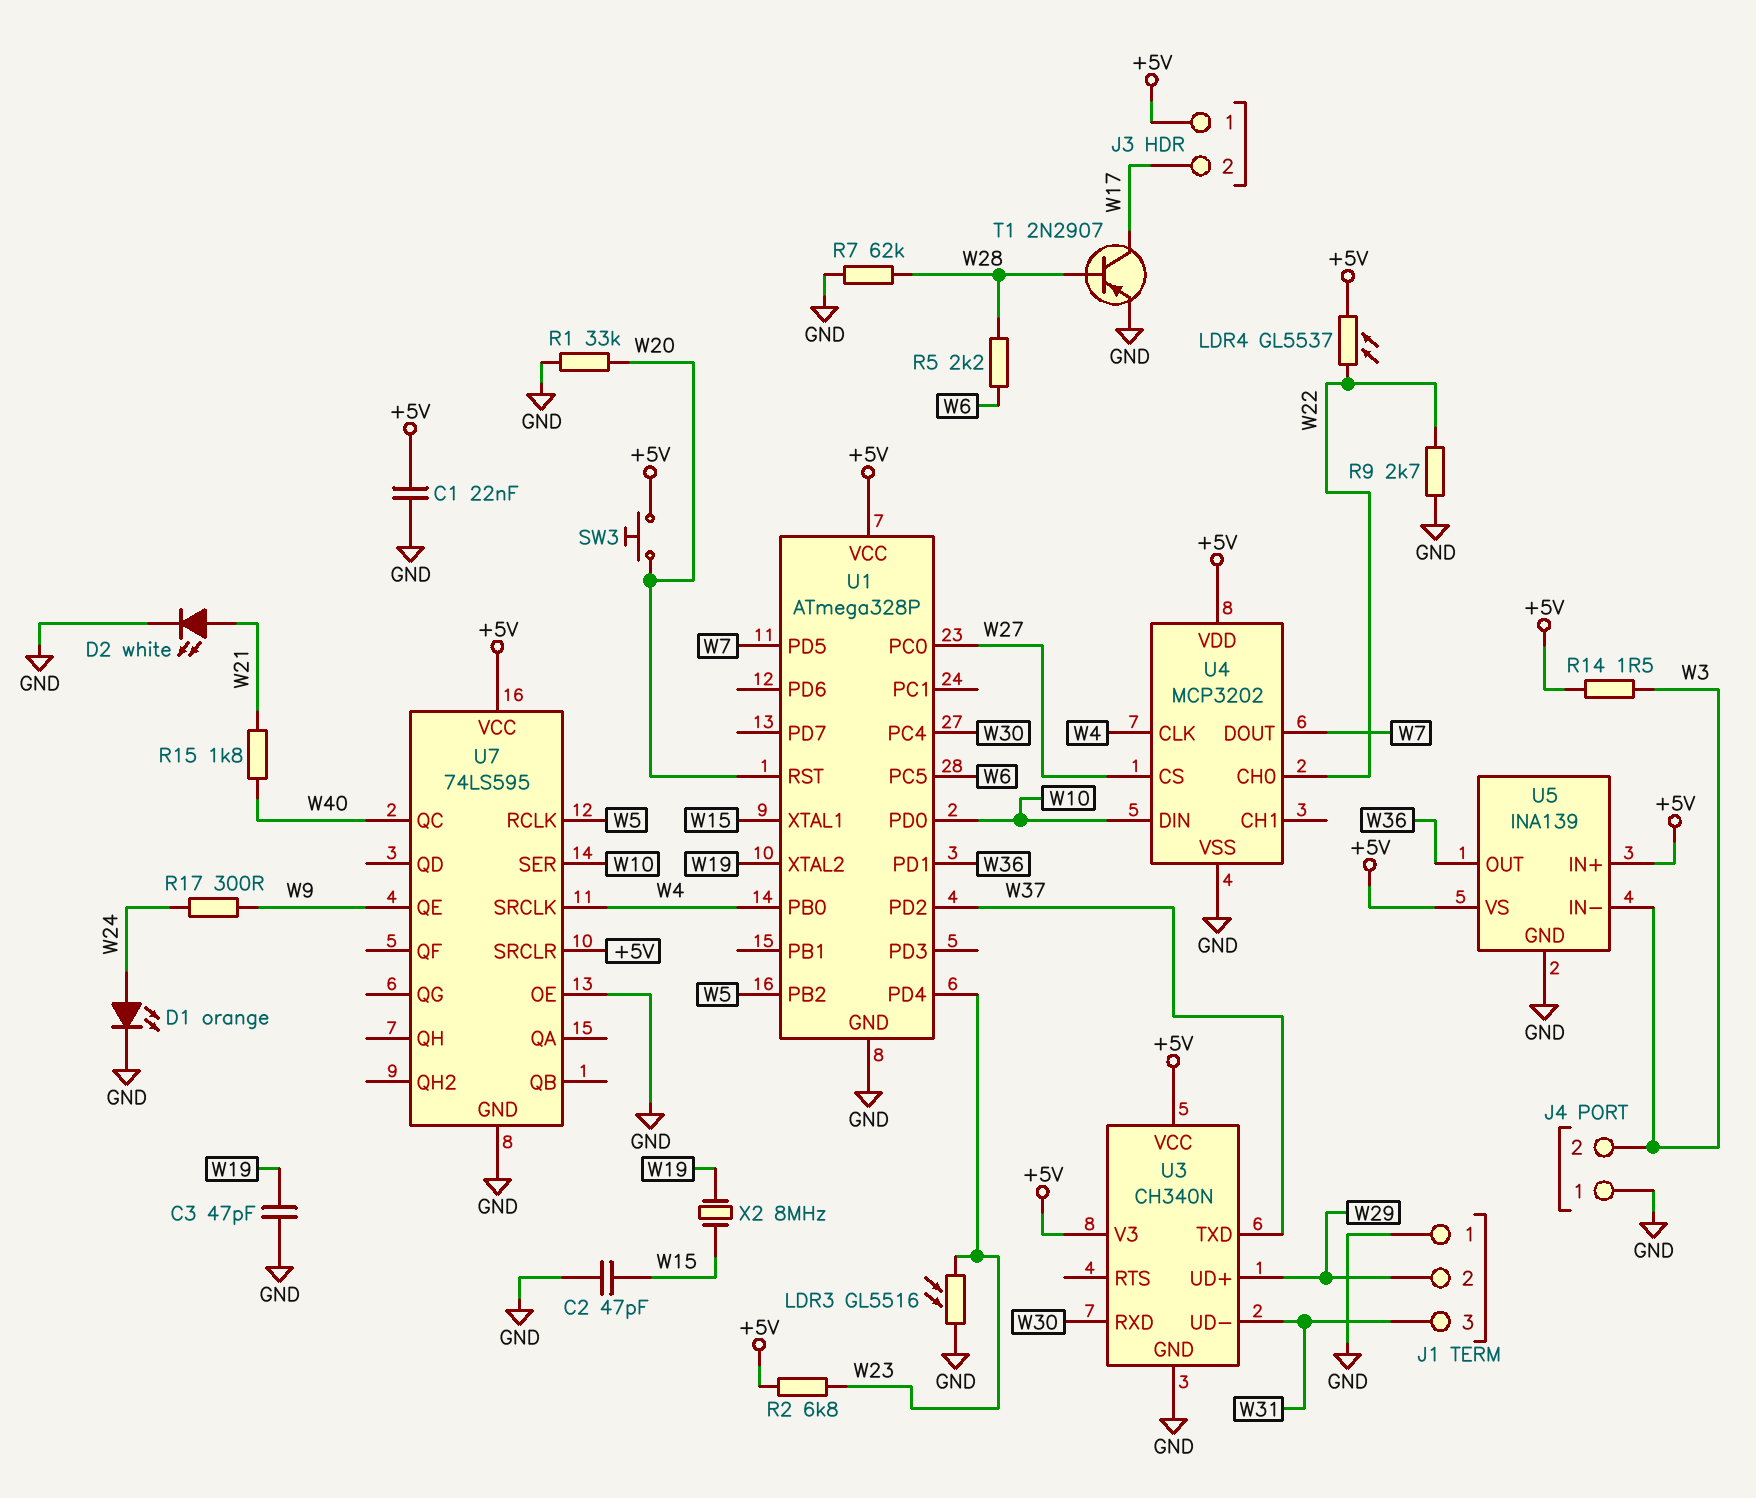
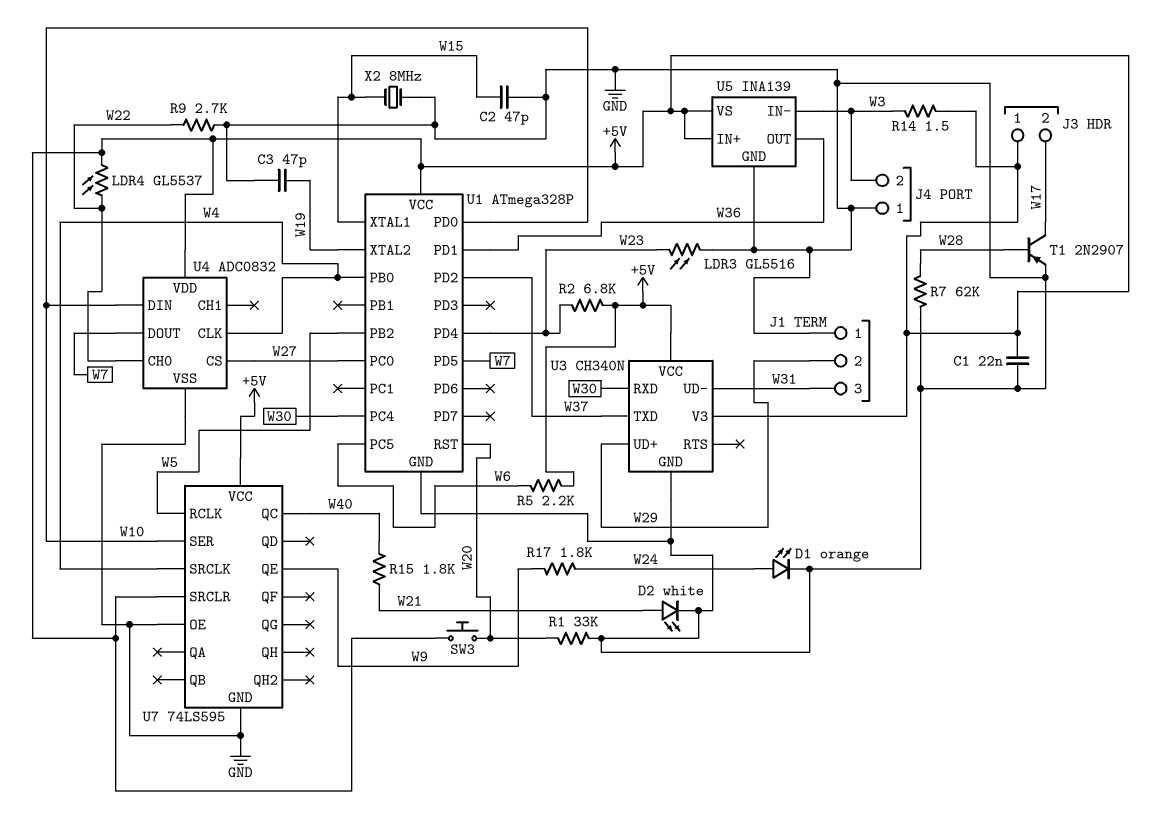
R5: 2.2k (W6, W28) -> 2.2k (+5V, W6)
R17: 300 (W9, W24) -> 1.8k (W9, W24)
U4: MCP3202 -> ADC0832
X2: 8MHz (W15, W19) -> 8MHz (GND, W15)

